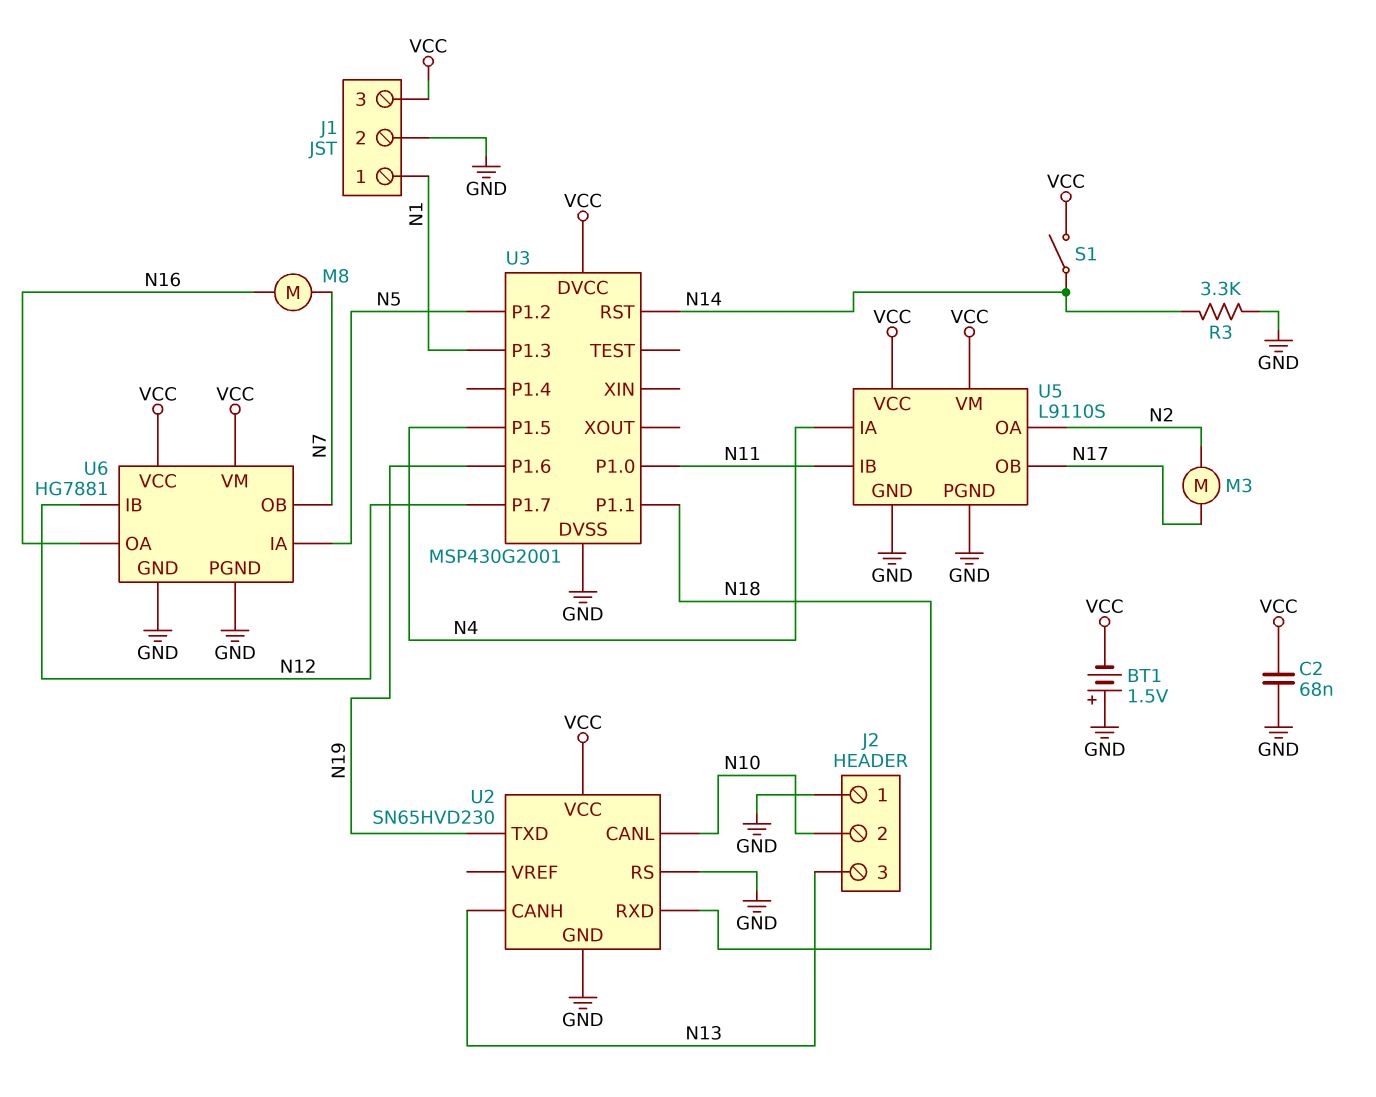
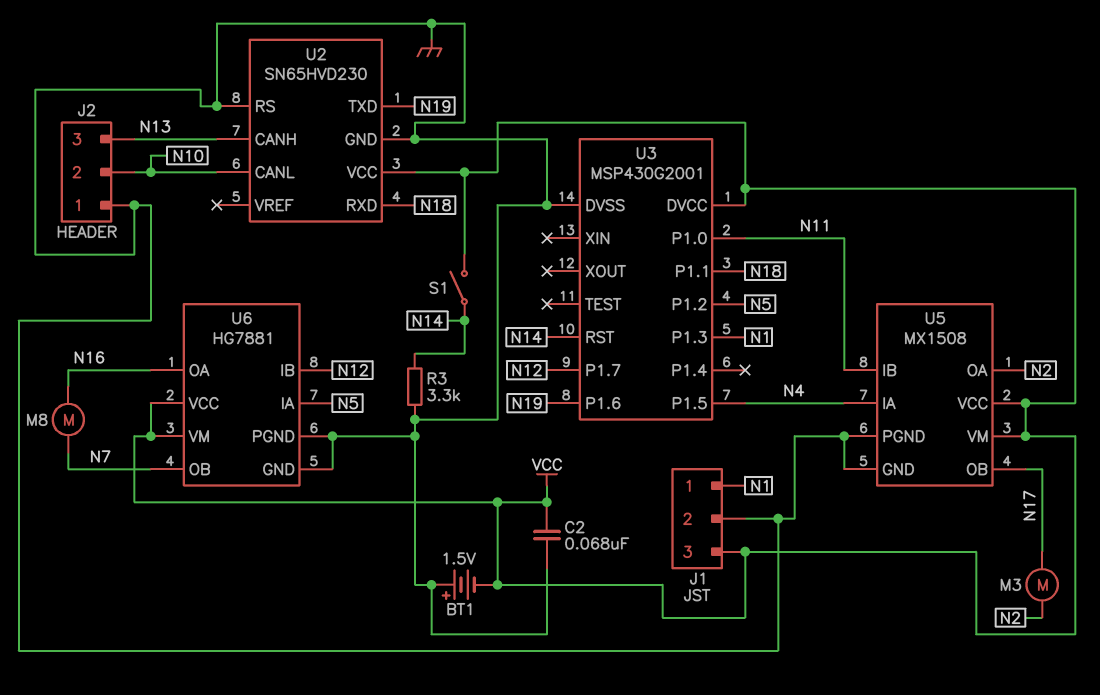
U5: L9110S -> MX1508

